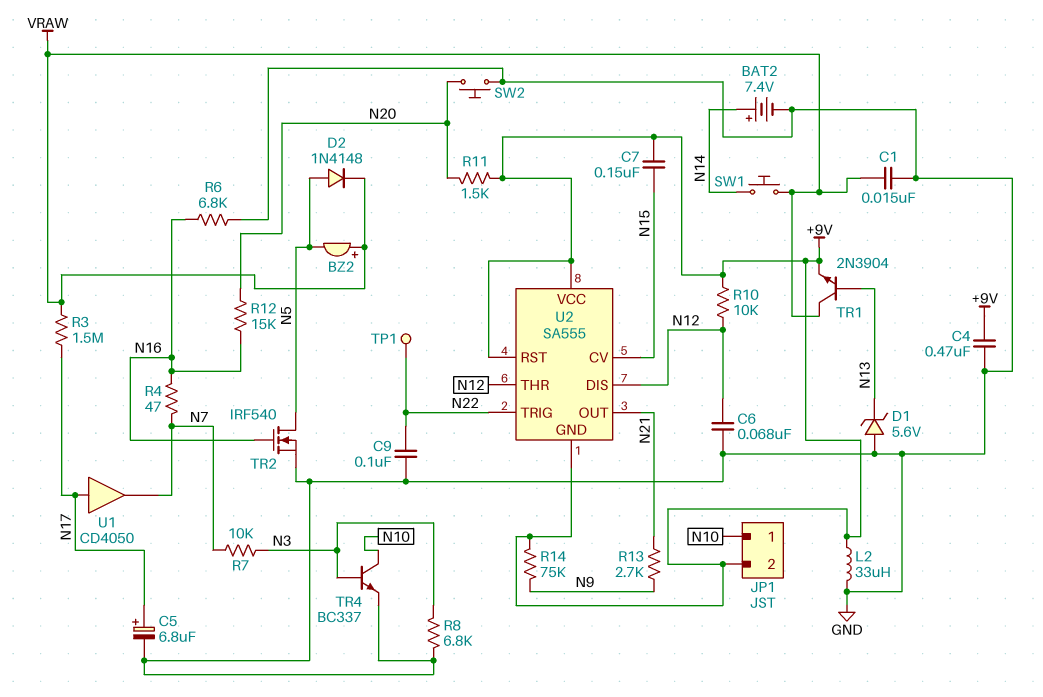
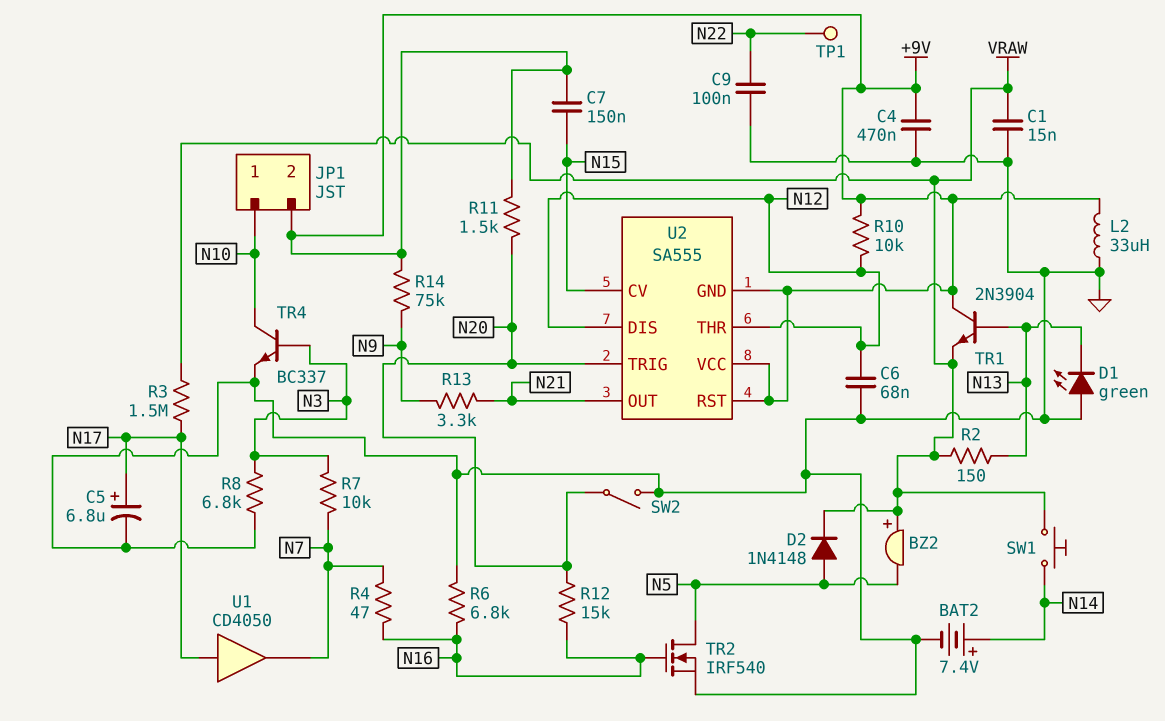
D1: zener 5.6V (A GND, K N13) -> LED green (A GND, K N13)
R2: none -> 150 (N13, VRAW)
R13: 2.7k (N9, N21) -> 3.3k (N9, N21)
SW2: button (GND, N20) -> switch (GND, N20)
TR1: NPN 2N3904 (B N13, C VRAW, E +9V) -> NPN 2N3904 (B N13, C +9V, E VRAW)
U2 pin TRIG: N22 -> N20

